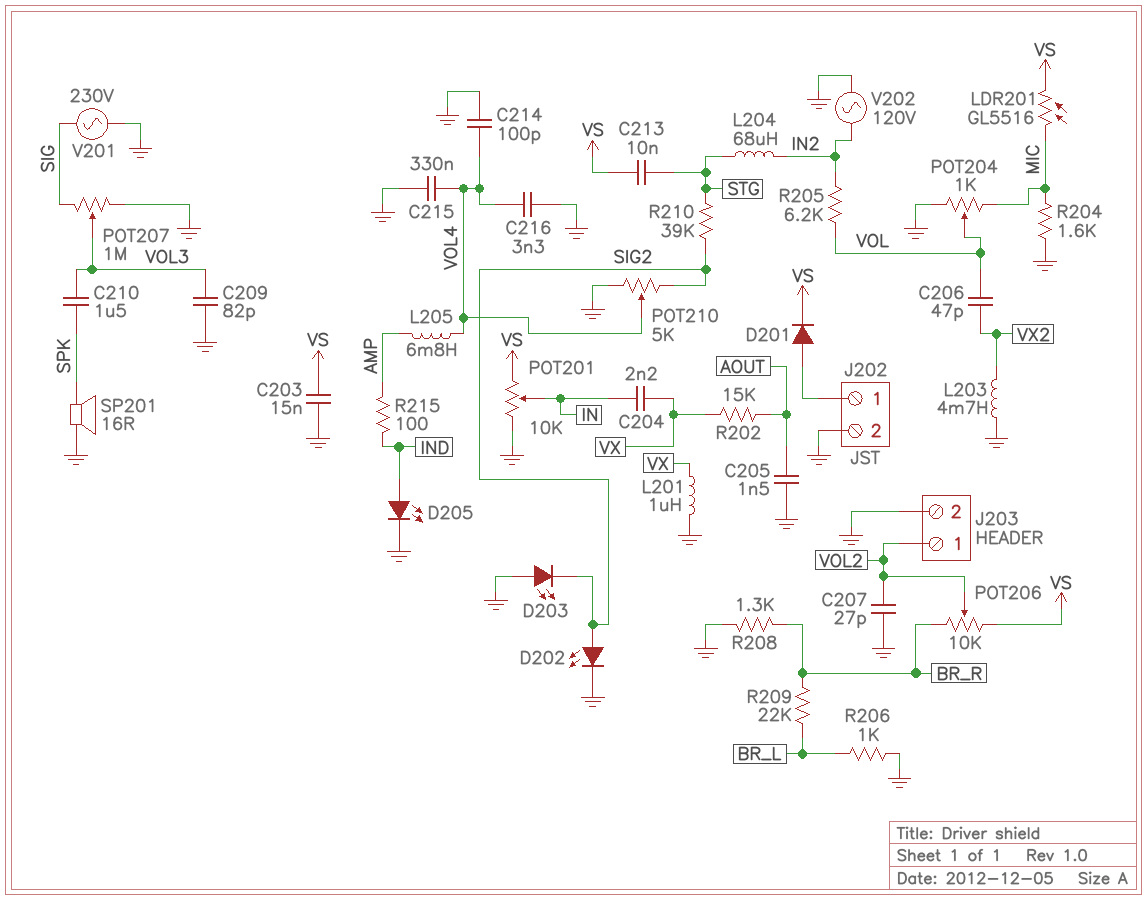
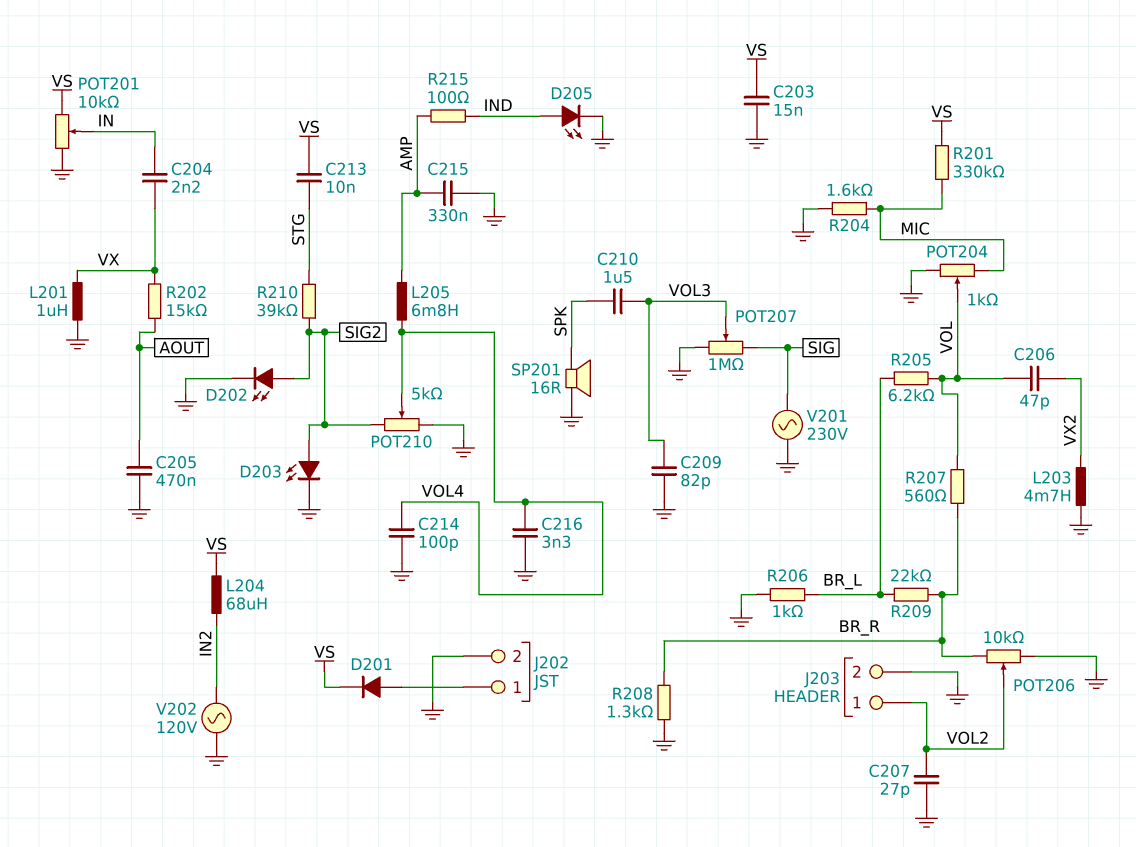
C205: 1.5nF (AOUT, GND) -> 470nF (AOUT, GND)
C215: 330nF (GND, VOL4) -> 330nF (AMP, GND)
D203: LED (A GND, K SIG2) -> LED (A SIG2, K GND)
L204: 68uH (IN2, STG) -> 68uH (IN2, VS)
LDR201: GL5516 (MIC, VS) -> none
POT206: 10k (BR_R, VS, wiper VOL2) -> 10k (BR_R, GND, wiper VOL2)
R201: none -> 330k (MIC, VS)
R205: 6.2k (IN2, VOL) -> 6.2k (BR_L, VOL)
R207: none -> 560 (BR_R, VOL)

